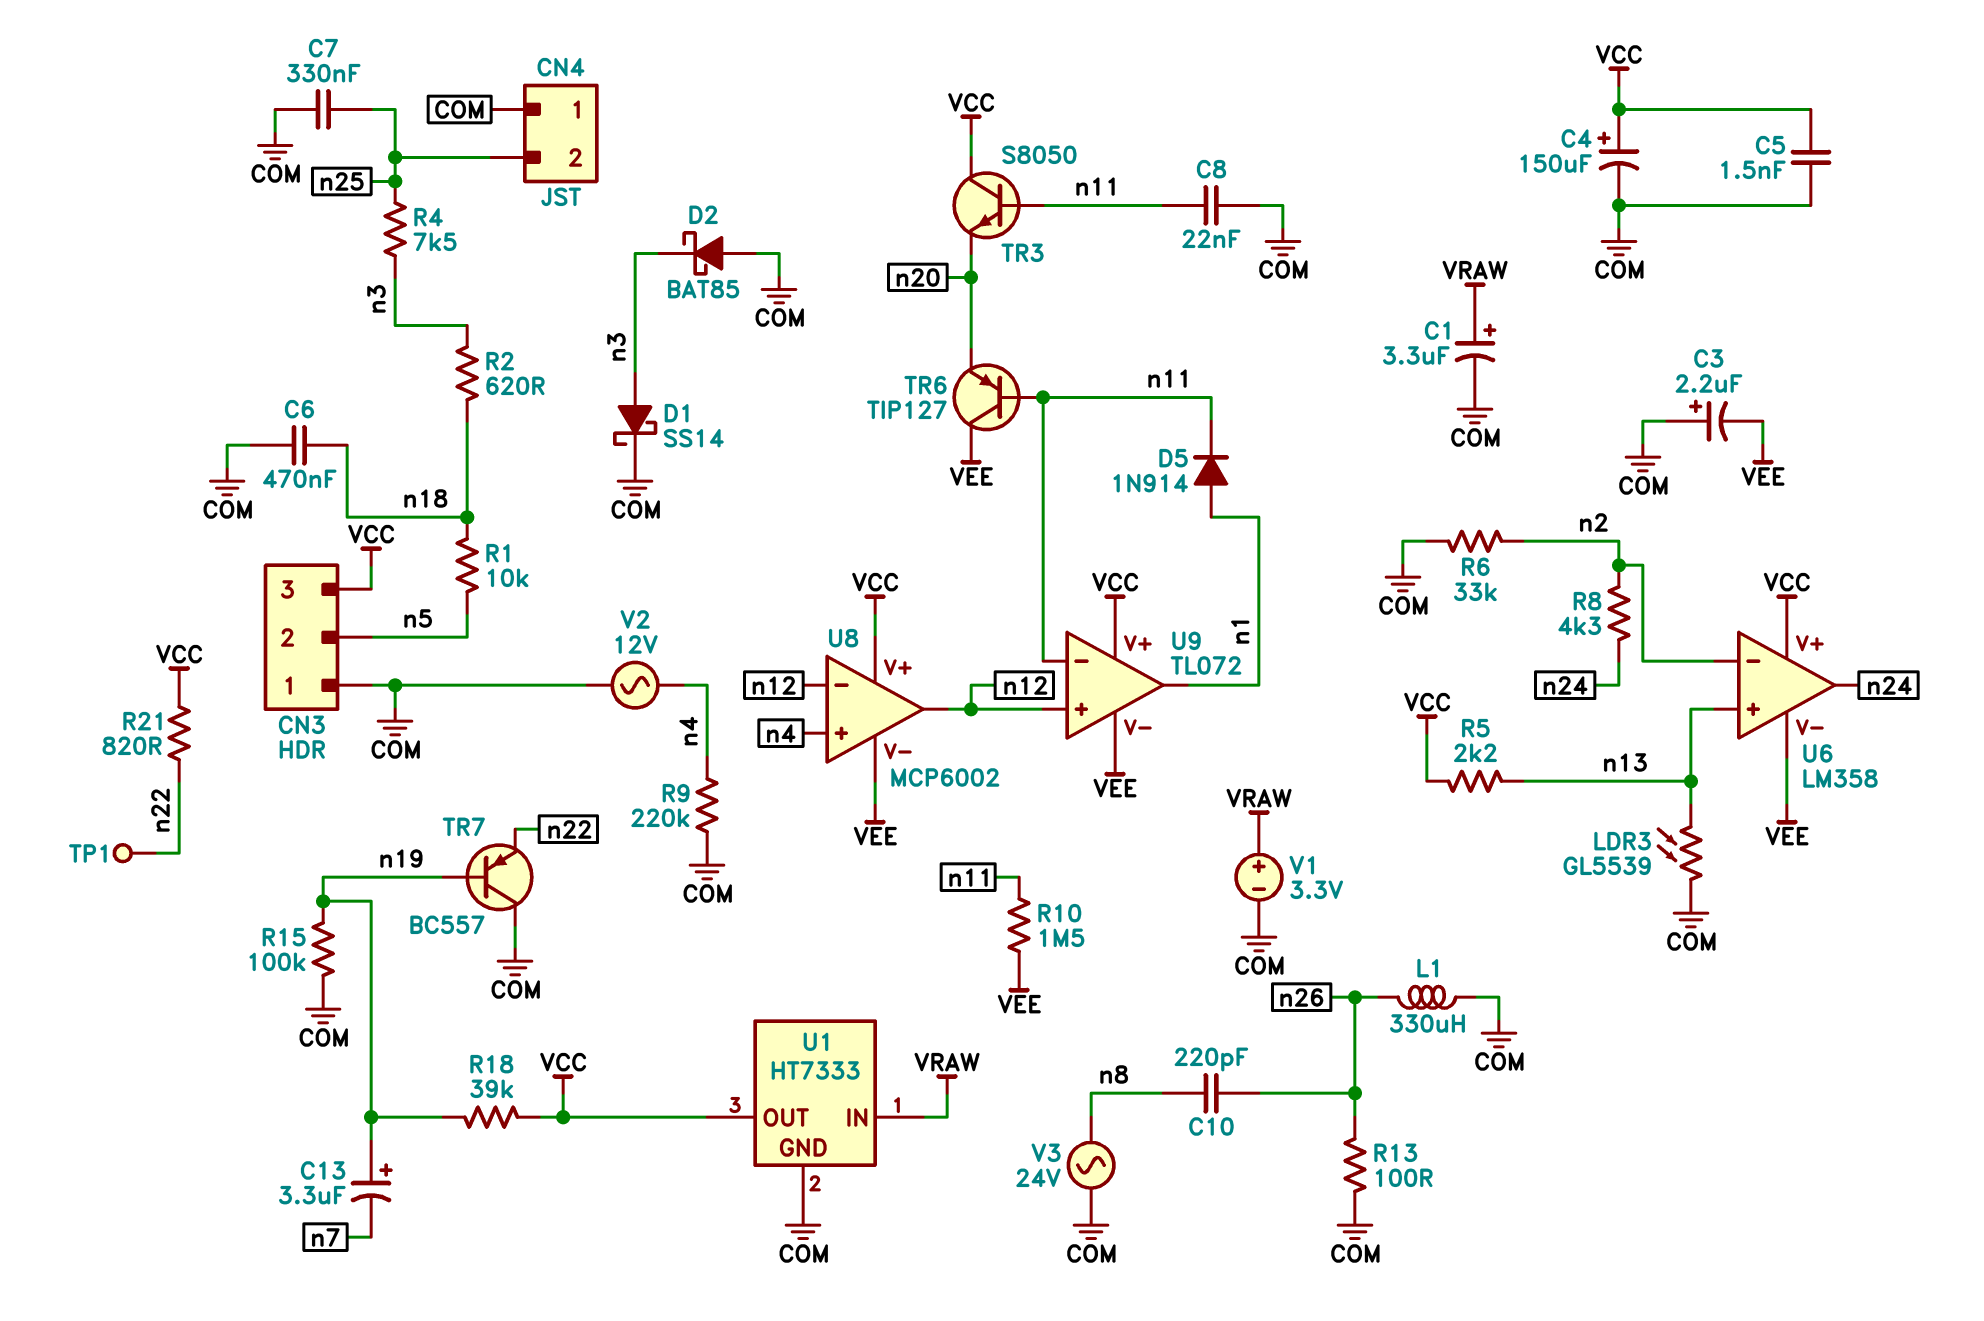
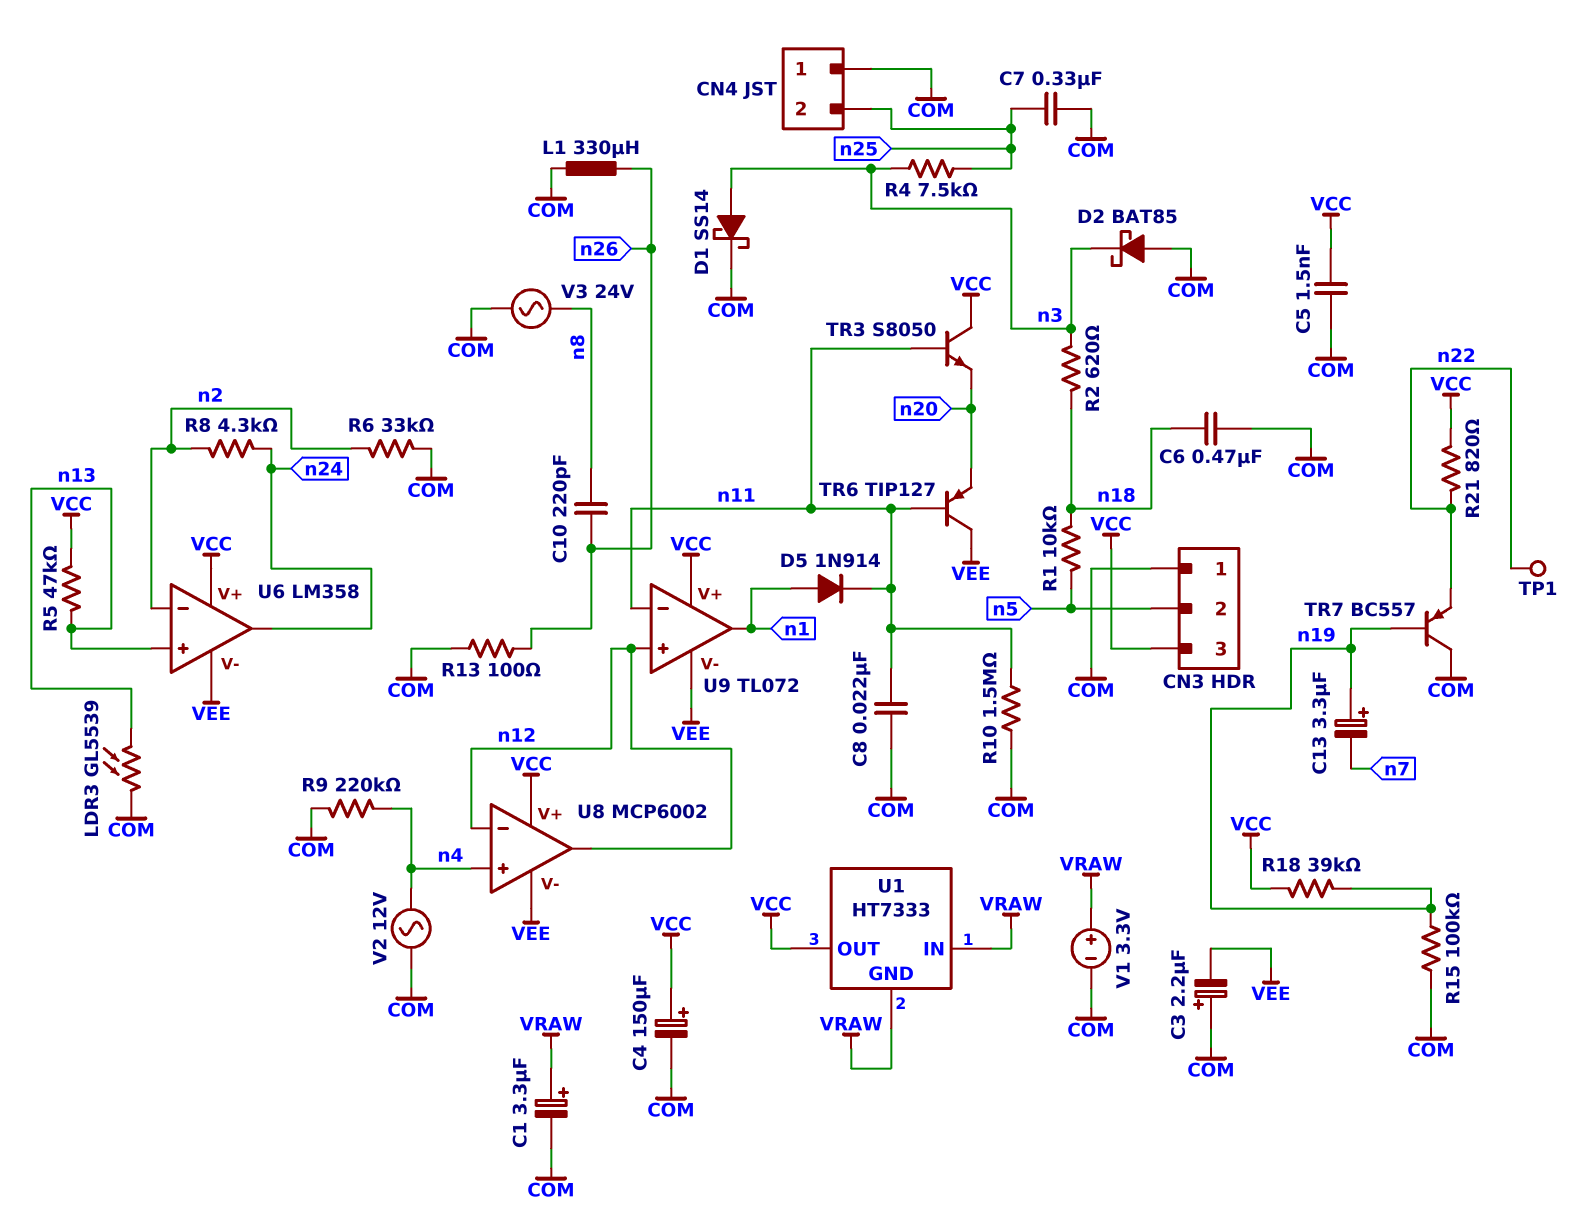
R5: 2.2k (VCC, n13) -> 47k (VCC, n13)
R10: 1.5M (VEE, n11) -> 1.5M (COM, n11)
U1 pin GND: COM -> VRAW

